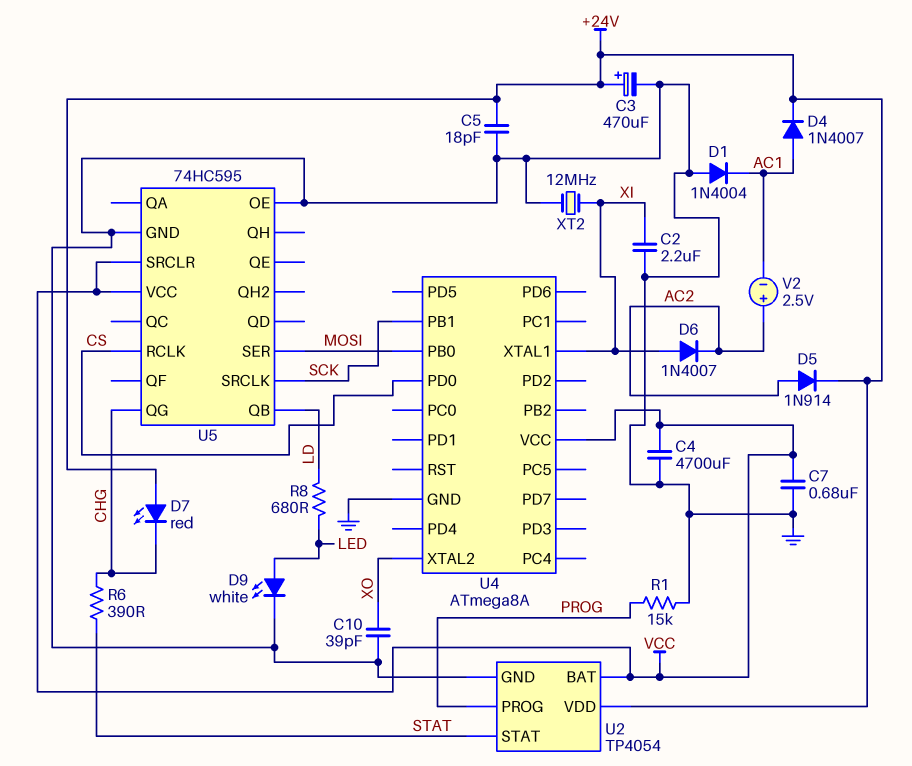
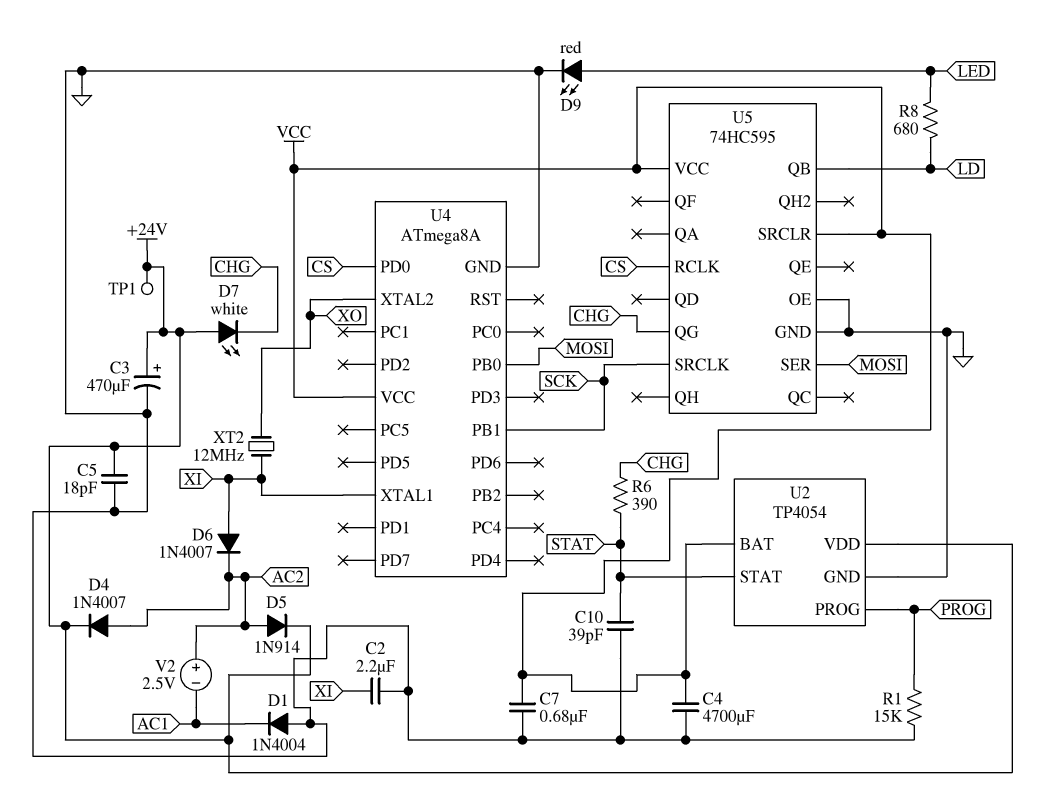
C10: 39pF (GND, XO) -> 39pF (GND, STAT)
D4: diode 1N4007 (A AC1, K +24V) -> diode 1N4007 (A AC2, K +24V)
D7: LED red (A +24V, K CHG) -> LED white (A +24V, K CHG)
D9: LED white (A LED, K GND) -> LED red (A LED, K GND)
TP1: none -> test point (+24V)
XT2: 12MHz (GND, XI) -> 12MHz (XI, XO)

